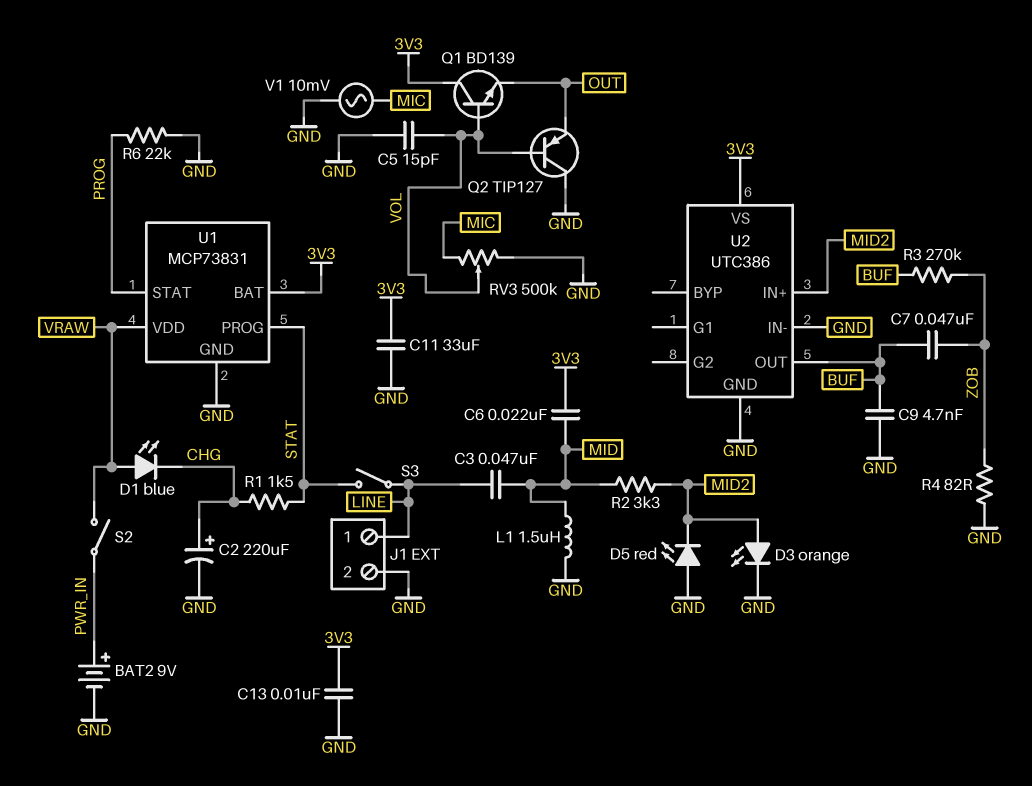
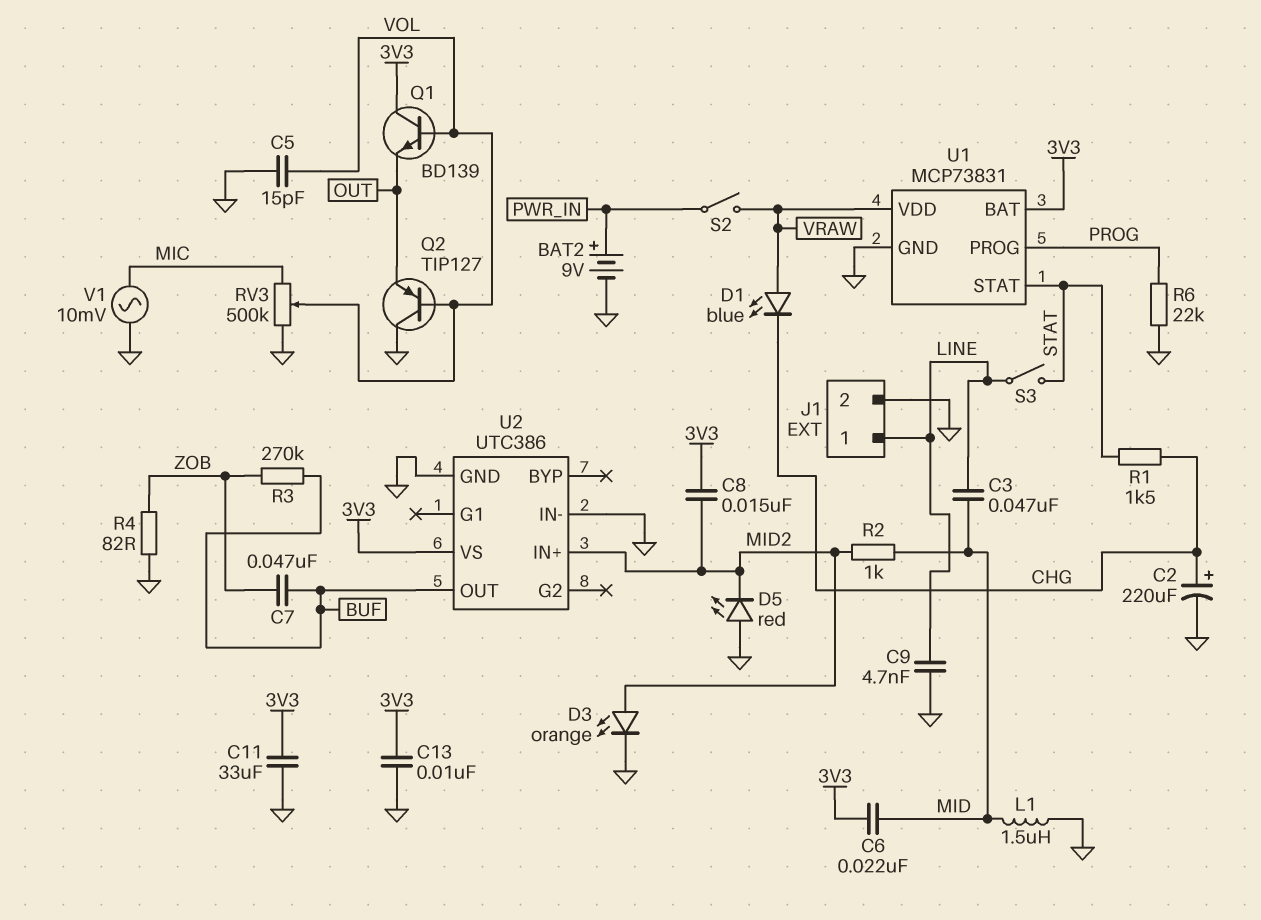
C8: none -> 15nF (3V3, MID2)
C9: 4.7nF (BUF, GND) -> 4.7nF (GND, LINE)
R2: 3.3k (MID, MID2) -> 1k (MID, MID2)
U1 pin PROG: STAT -> PROG
U1 pin STAT: PROG -> STAT

